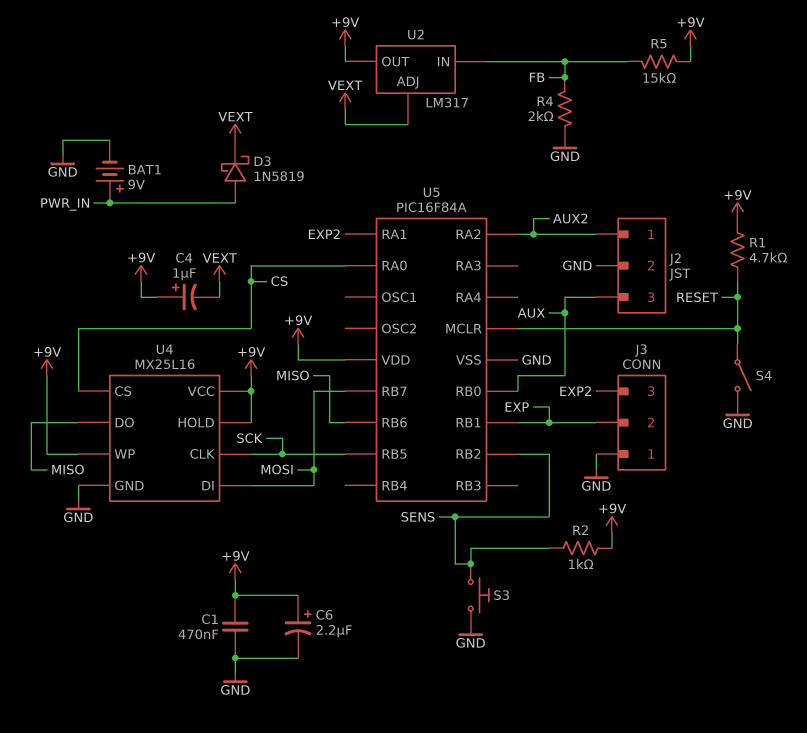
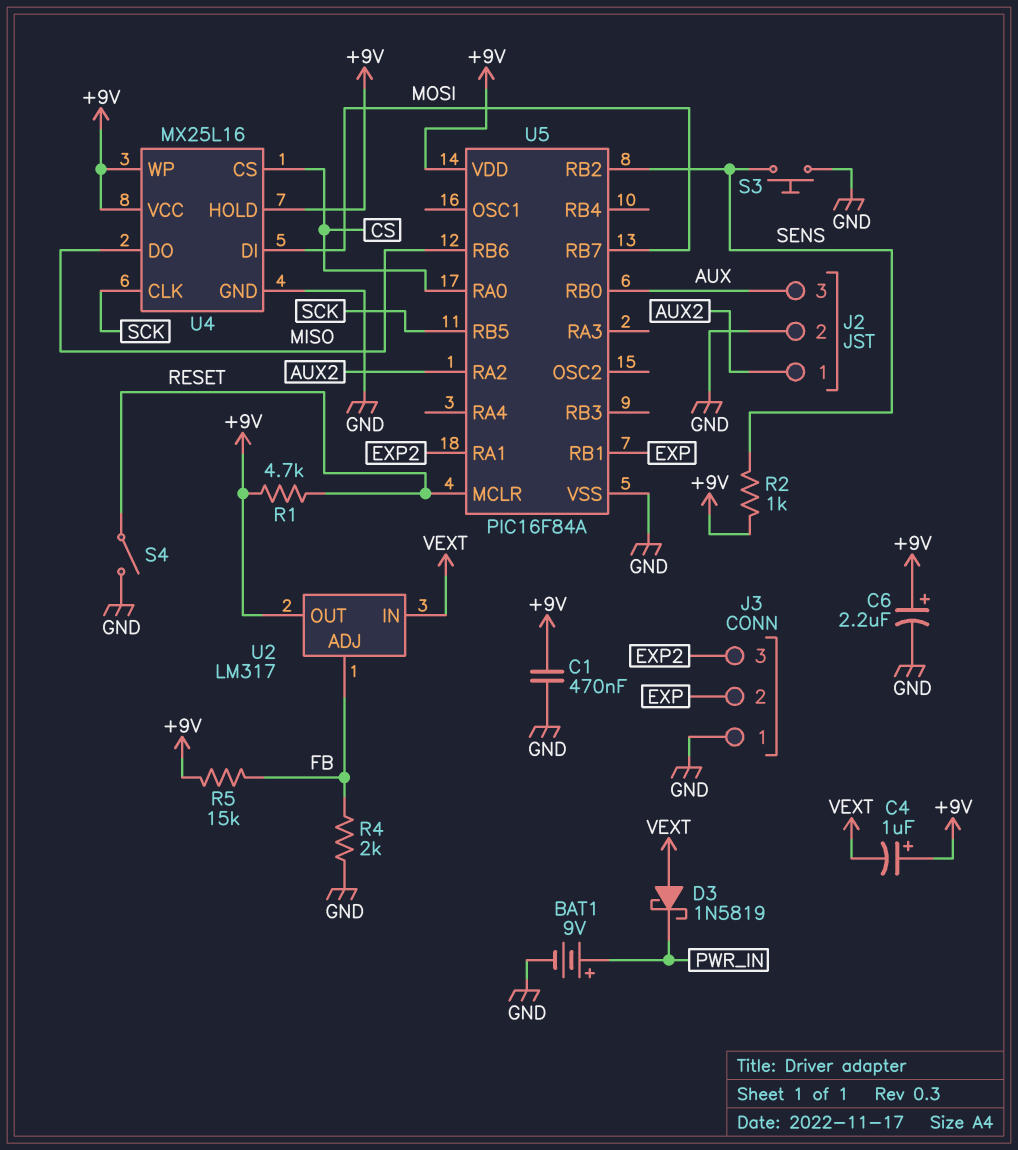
D3: schottky 1N5819 (A PWR_IN, K VEXT) -> schottky 1N5819 (A VEXT, K PWR_IN)
U2 pin ADJ: VEXT -> FB
U2 pin IN: FB -> VEXT

